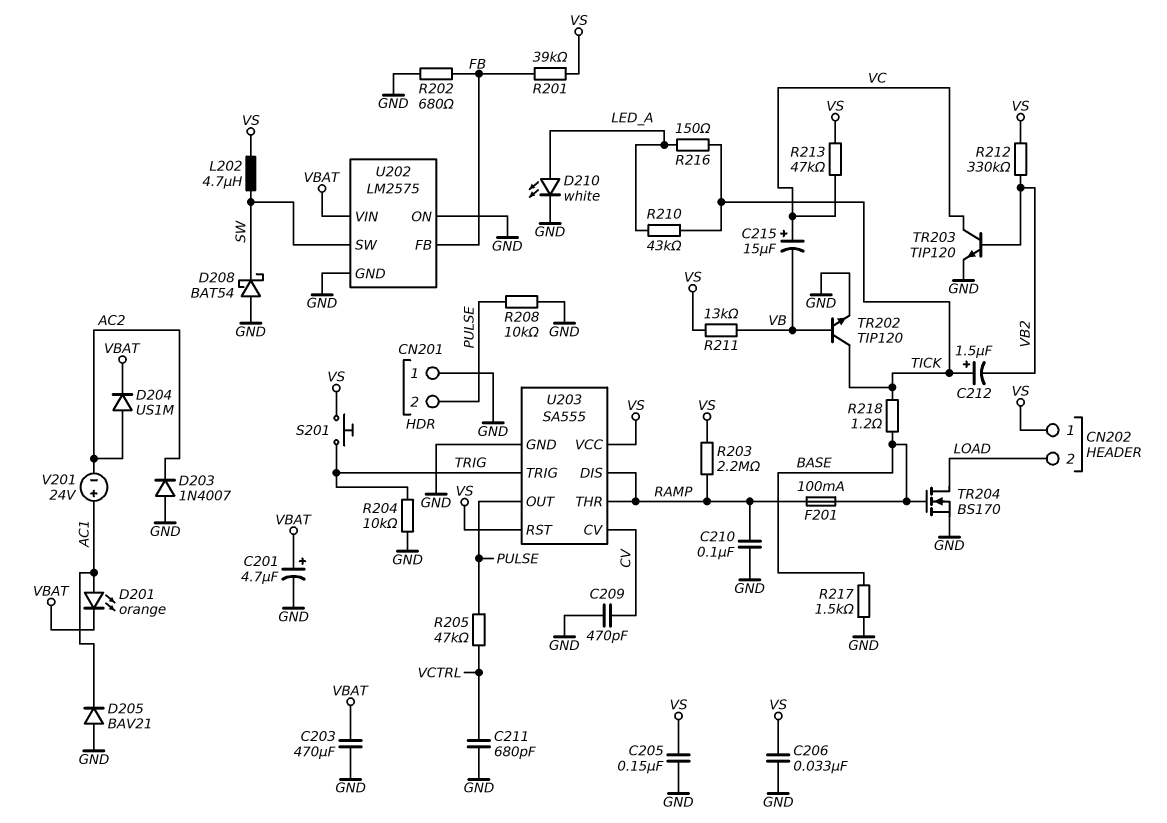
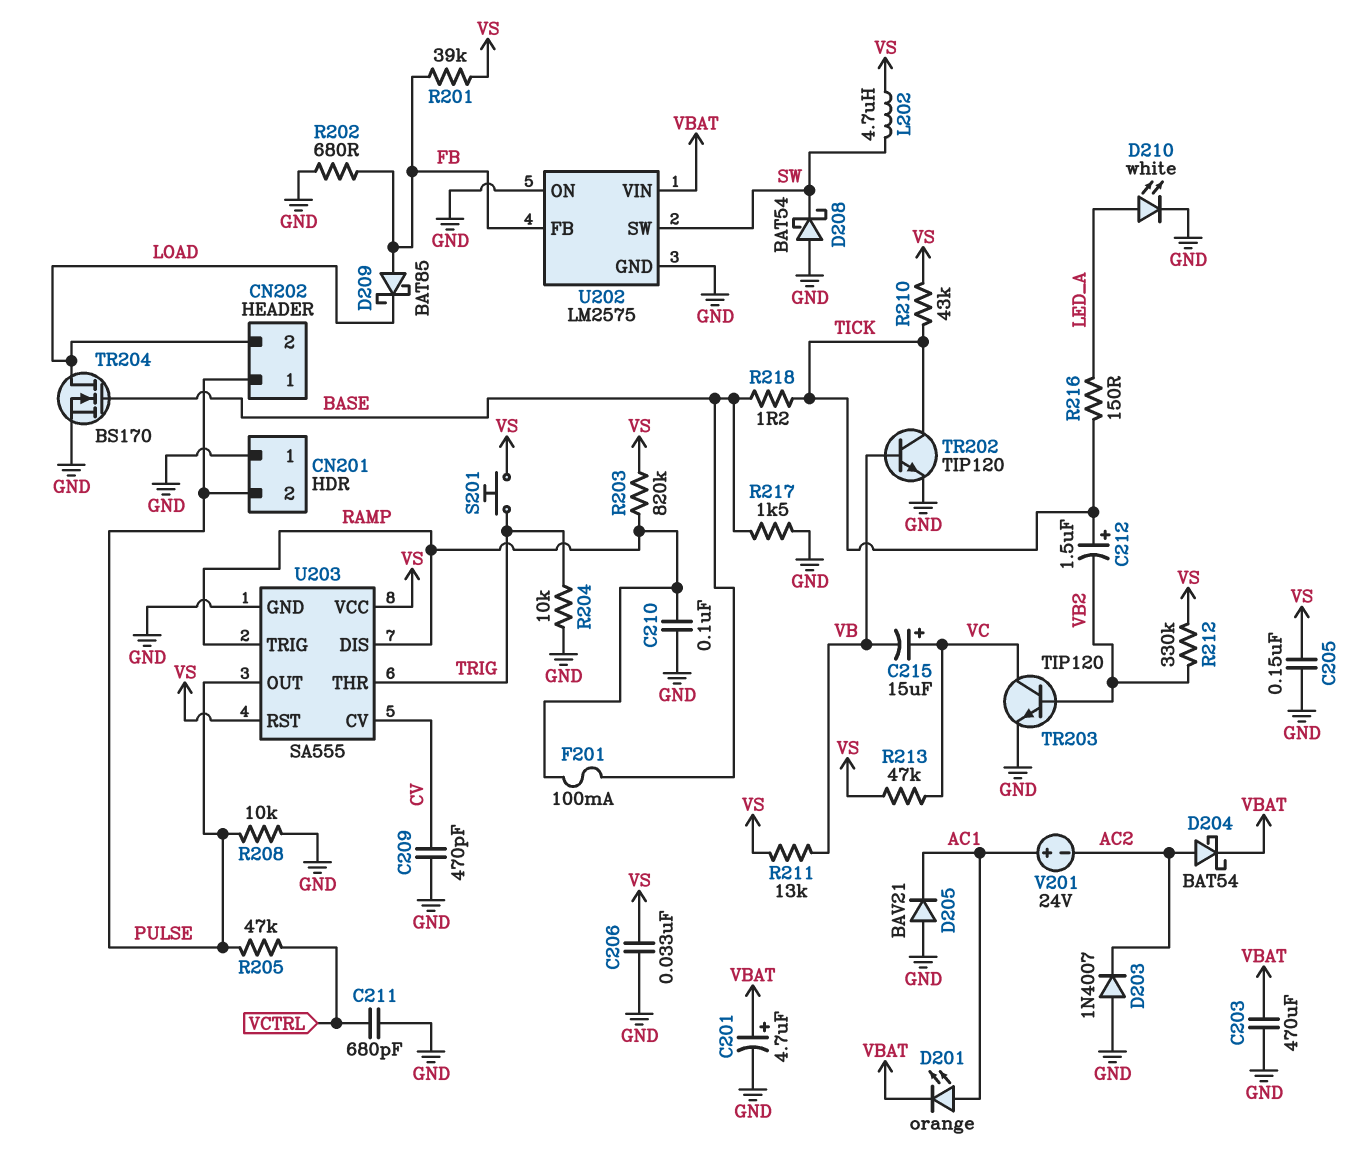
CN202 pin 1: VS -> PULSE
D204: diode US1M (A AC2, K VBAT) -> schottky BAT54 (A AC2, K VBAT)
D209: none -> schottky BAT85 (A FB, K LOAD)
R203: 2.2M (RAMP, VS) -> 820k (RAMP, VS)
R210: 43k (LED_A, TICK) -> 43k (TICK, VS)
U203 pin THR: RAMP -> TRIG
U203 pin TRIG: TRIG -> RAMP

